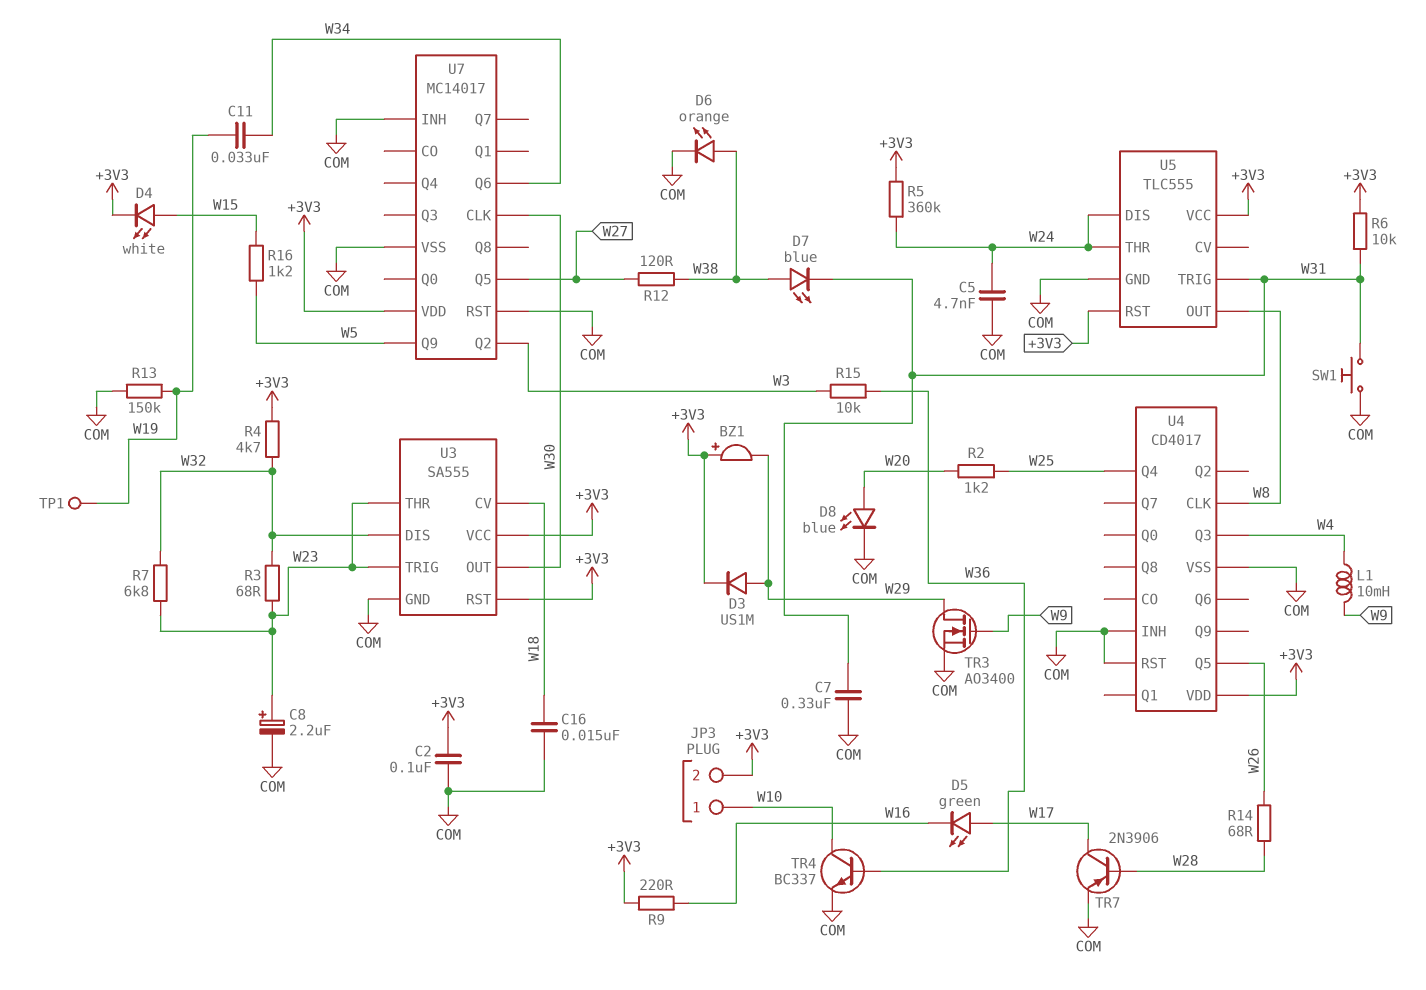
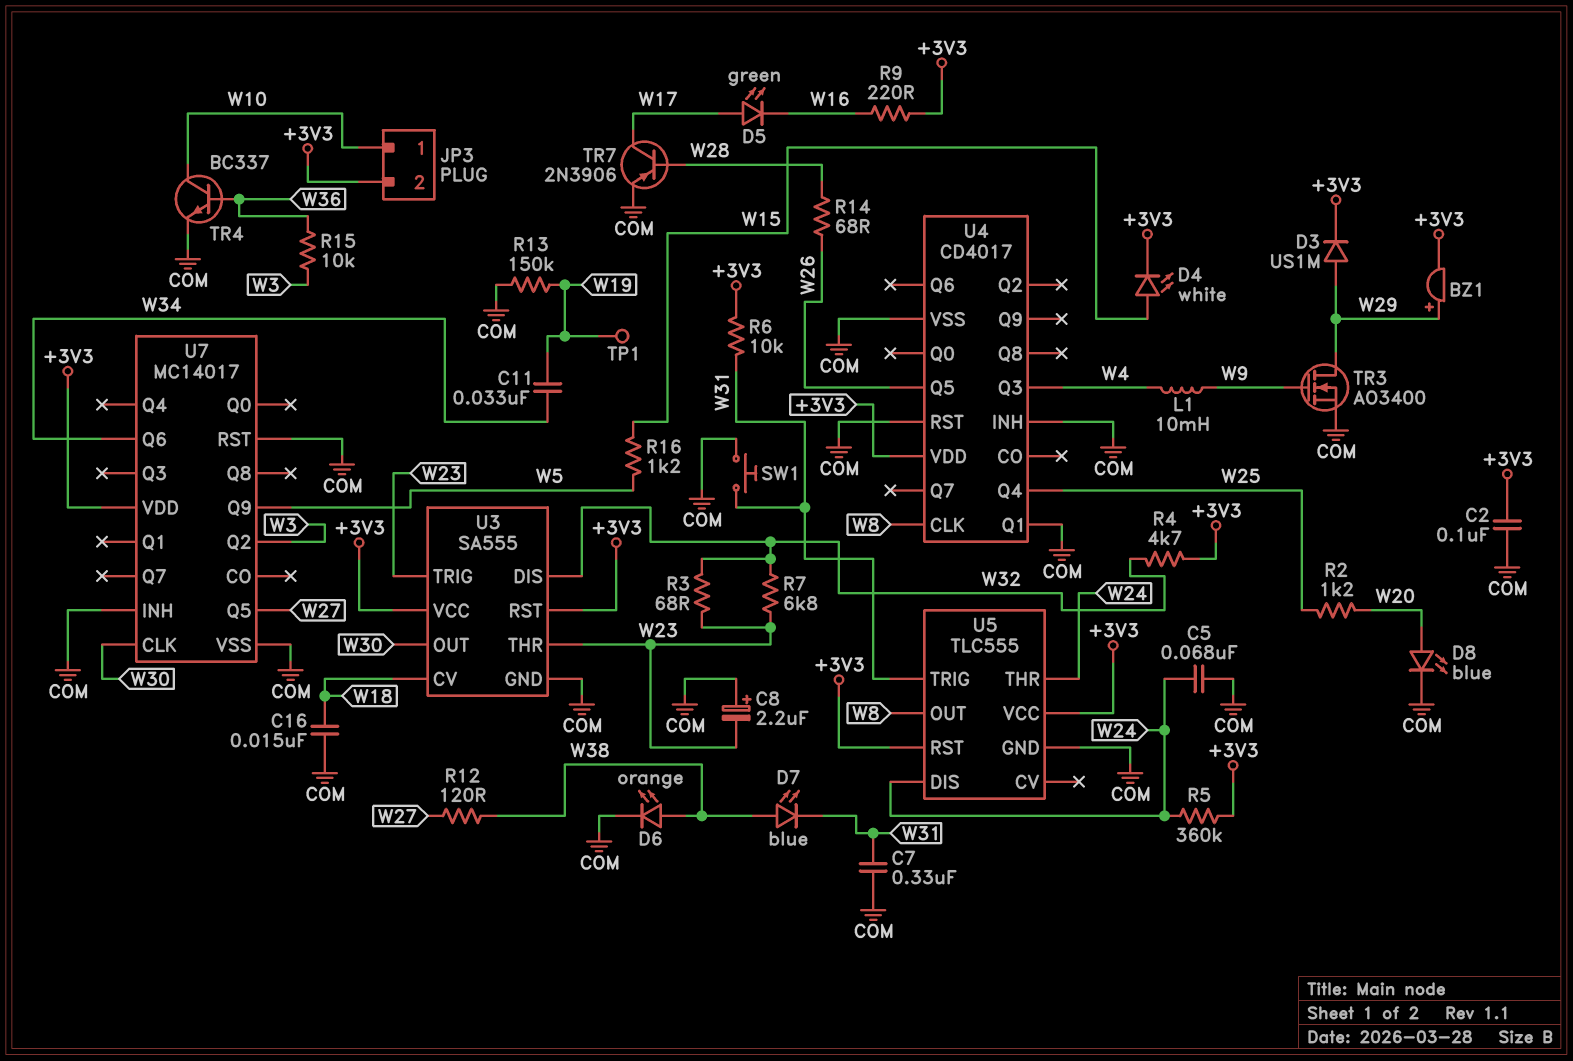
BZ1: buzzer (plus +3V3, minus W29) -> buzzer (plus W29, minus +3V3)
C5: 4.7nF (COM, W24) -> 68nF (COM, W24)
C8: 2.2uF (plus W23, minus COM) -> 2.2uF (plus COM, minus W23)
U4 pin Q1: none -> COM

